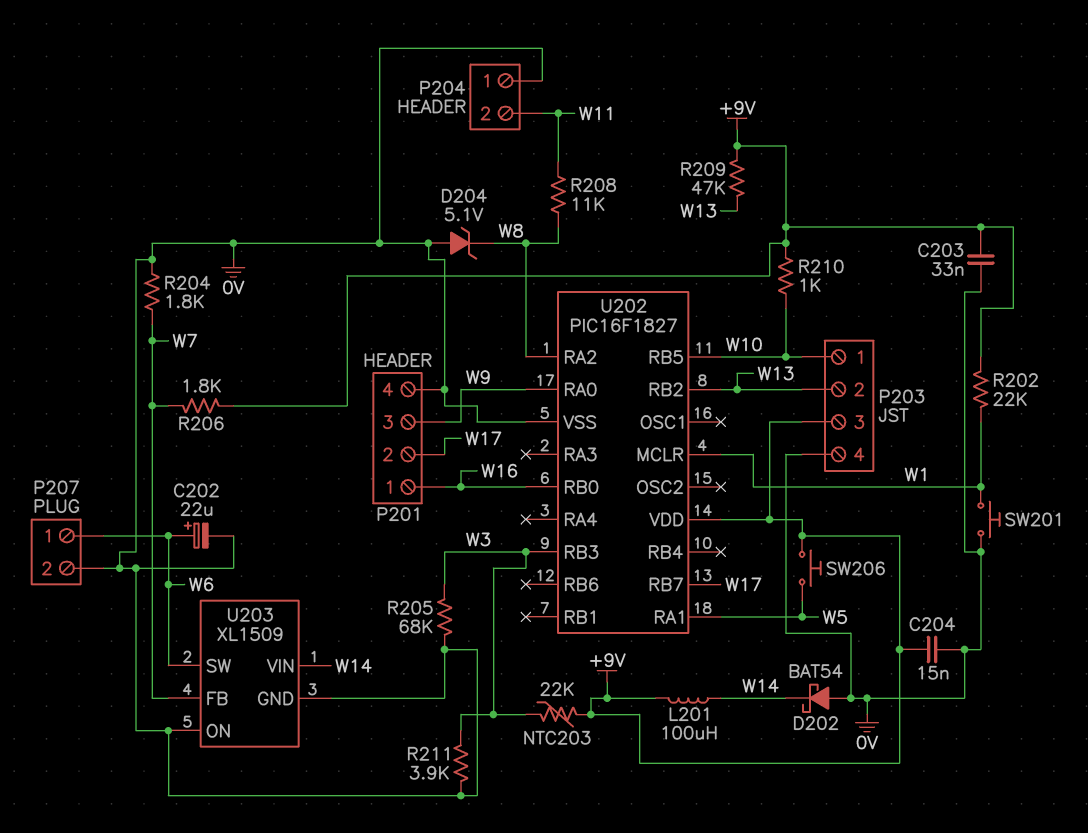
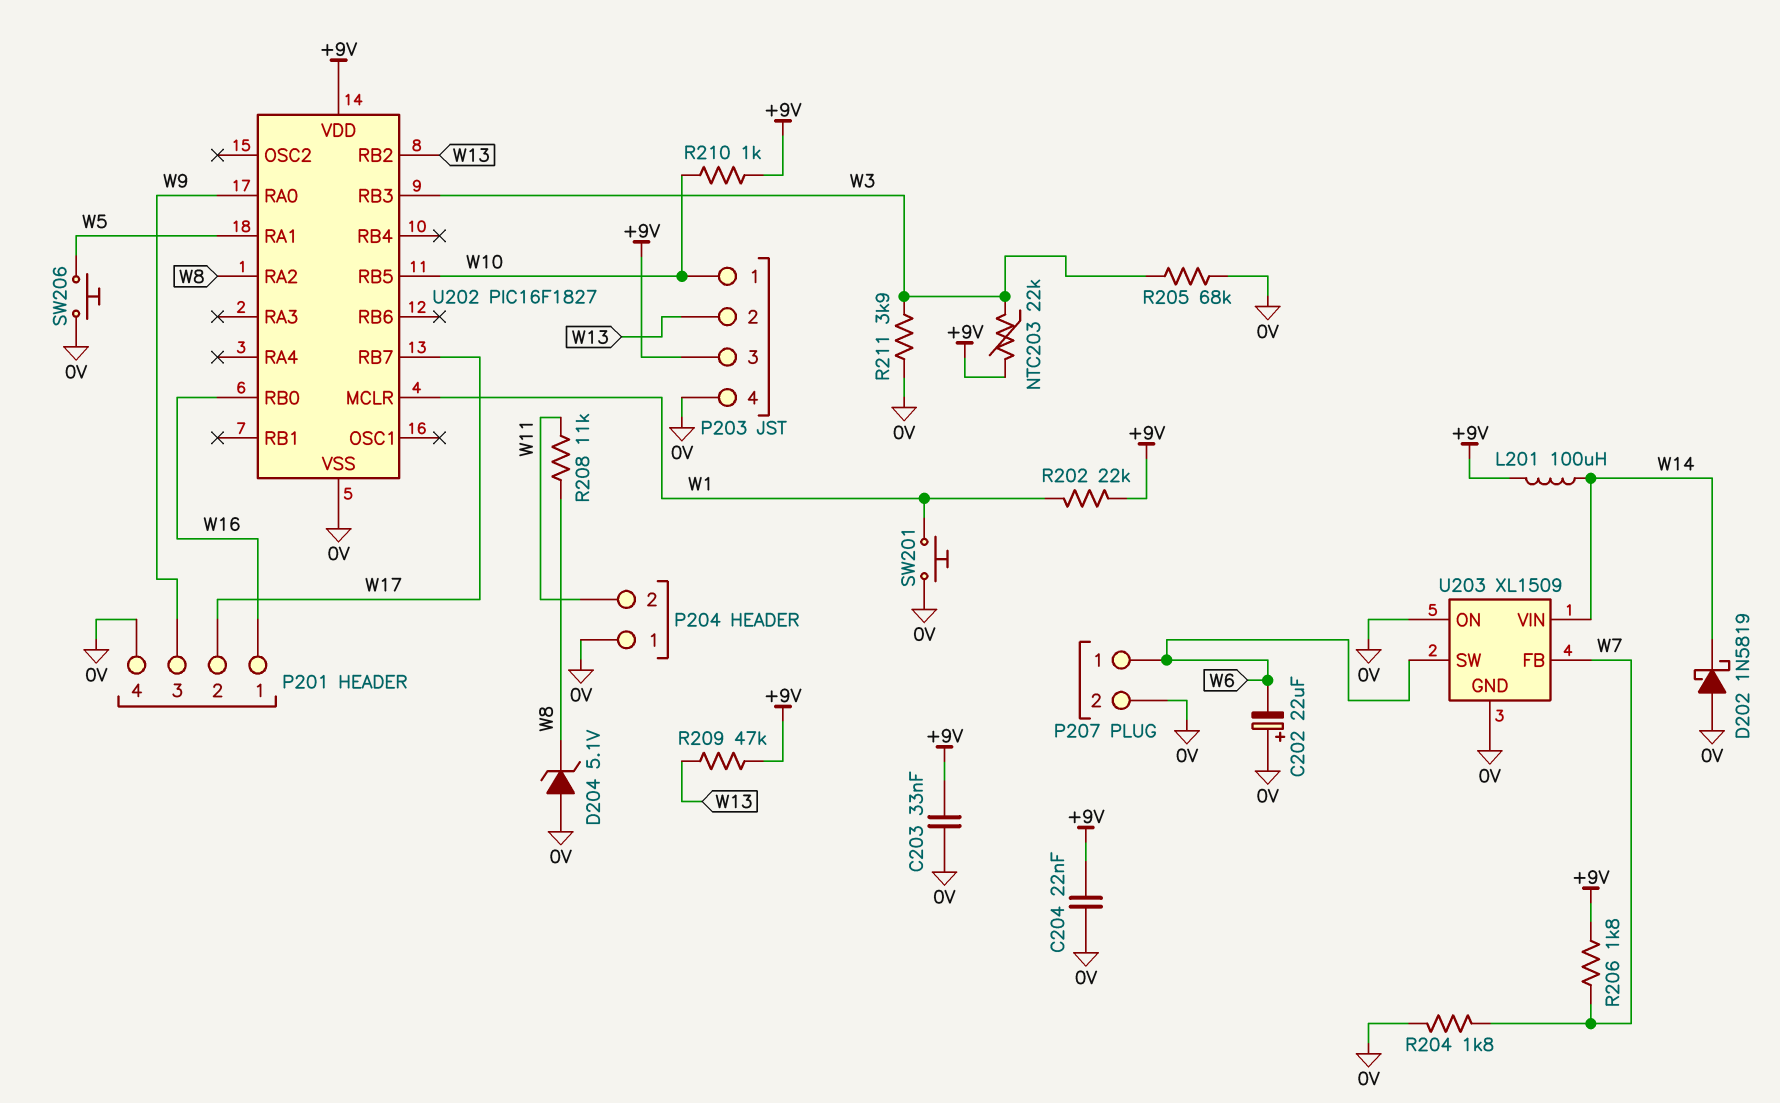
C202: 22uF (plus W6, minus 0V) -> 22uF (plus 0V, minus W6)
C204: 15nF (+9V, 0V) -> 22nF (+9V, 0V)
D202: schottky BAT54 (A 0V, K W14) -> schottky 1N5819 (A 0V, K W14)
SW206: button (+9V, W5) -> button (0V, W5)

